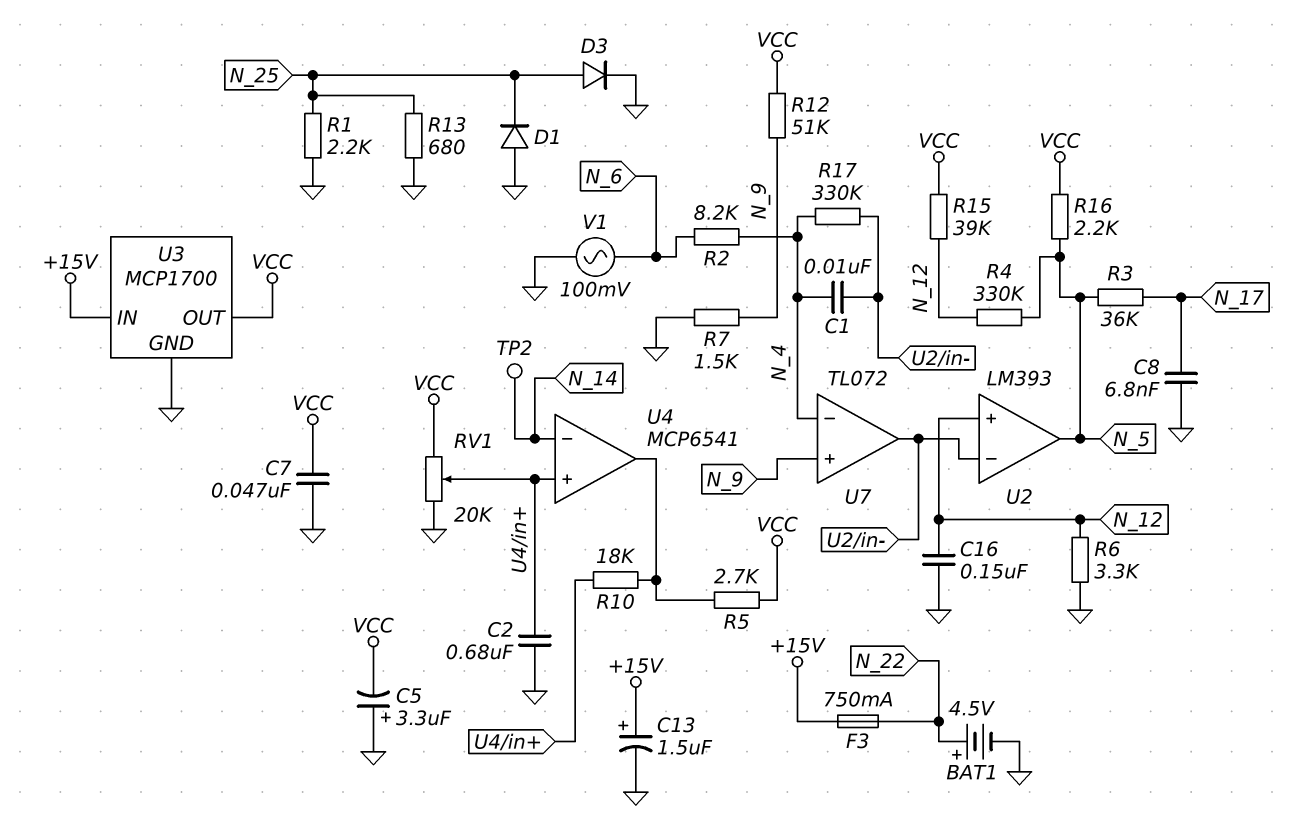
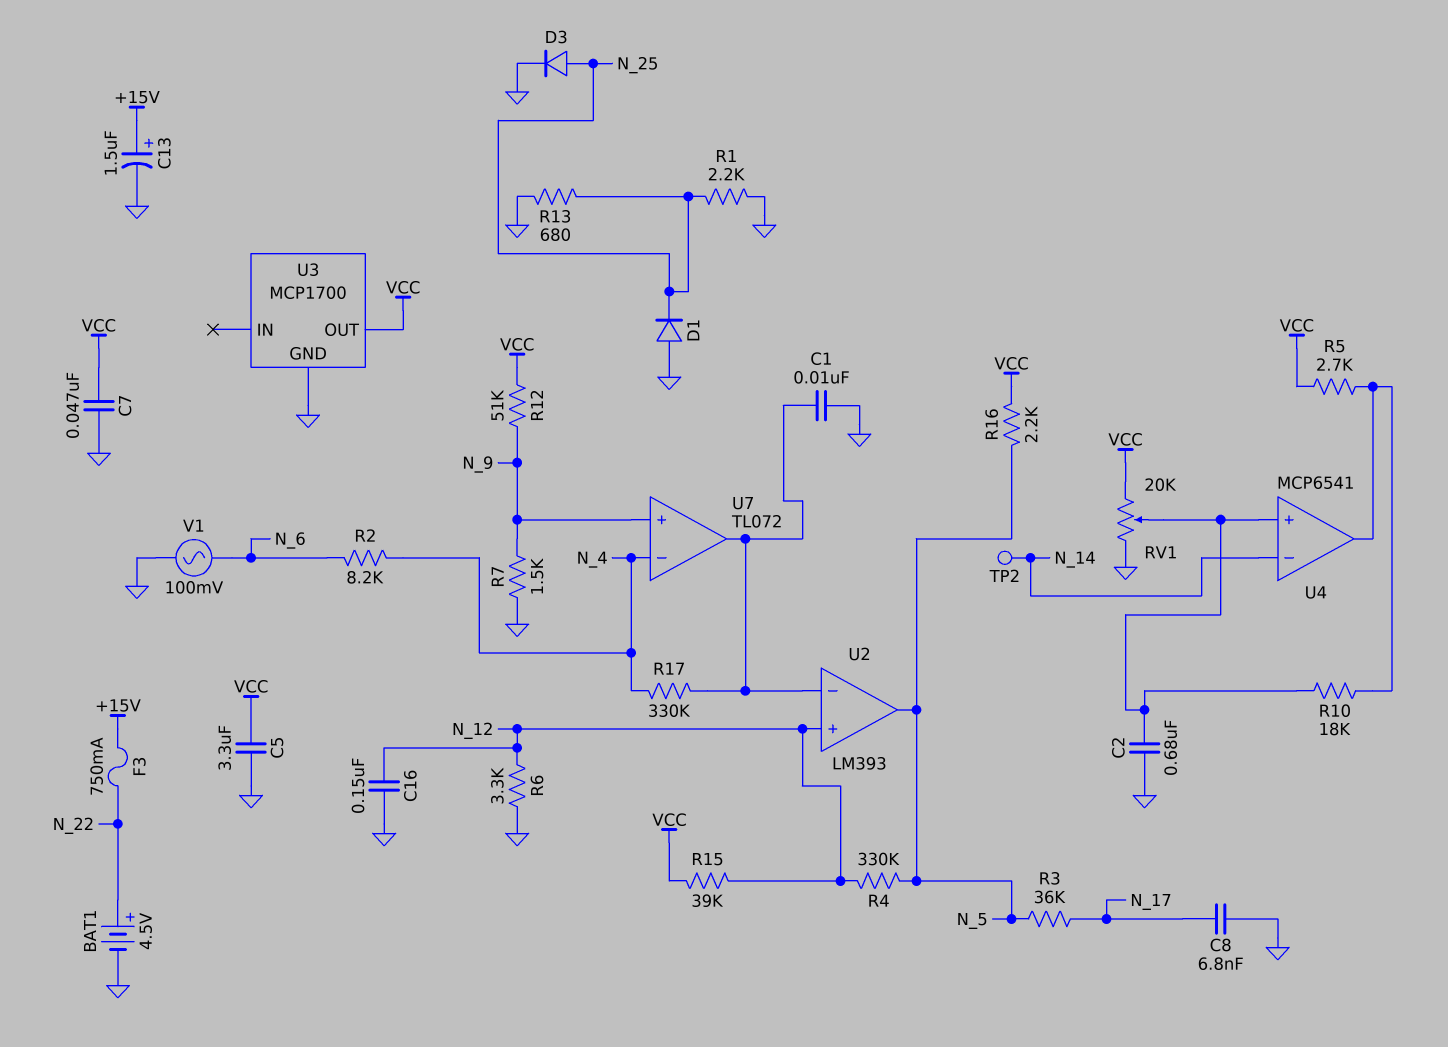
C1: 10nF (N_4, U2/in-) -> 10nF (GND, U2/in-)
C5: 3.3uF (plus GND, minus VCC) -> 3.3uF (GND, VCC)
U3 pin IN: +15V -> none

